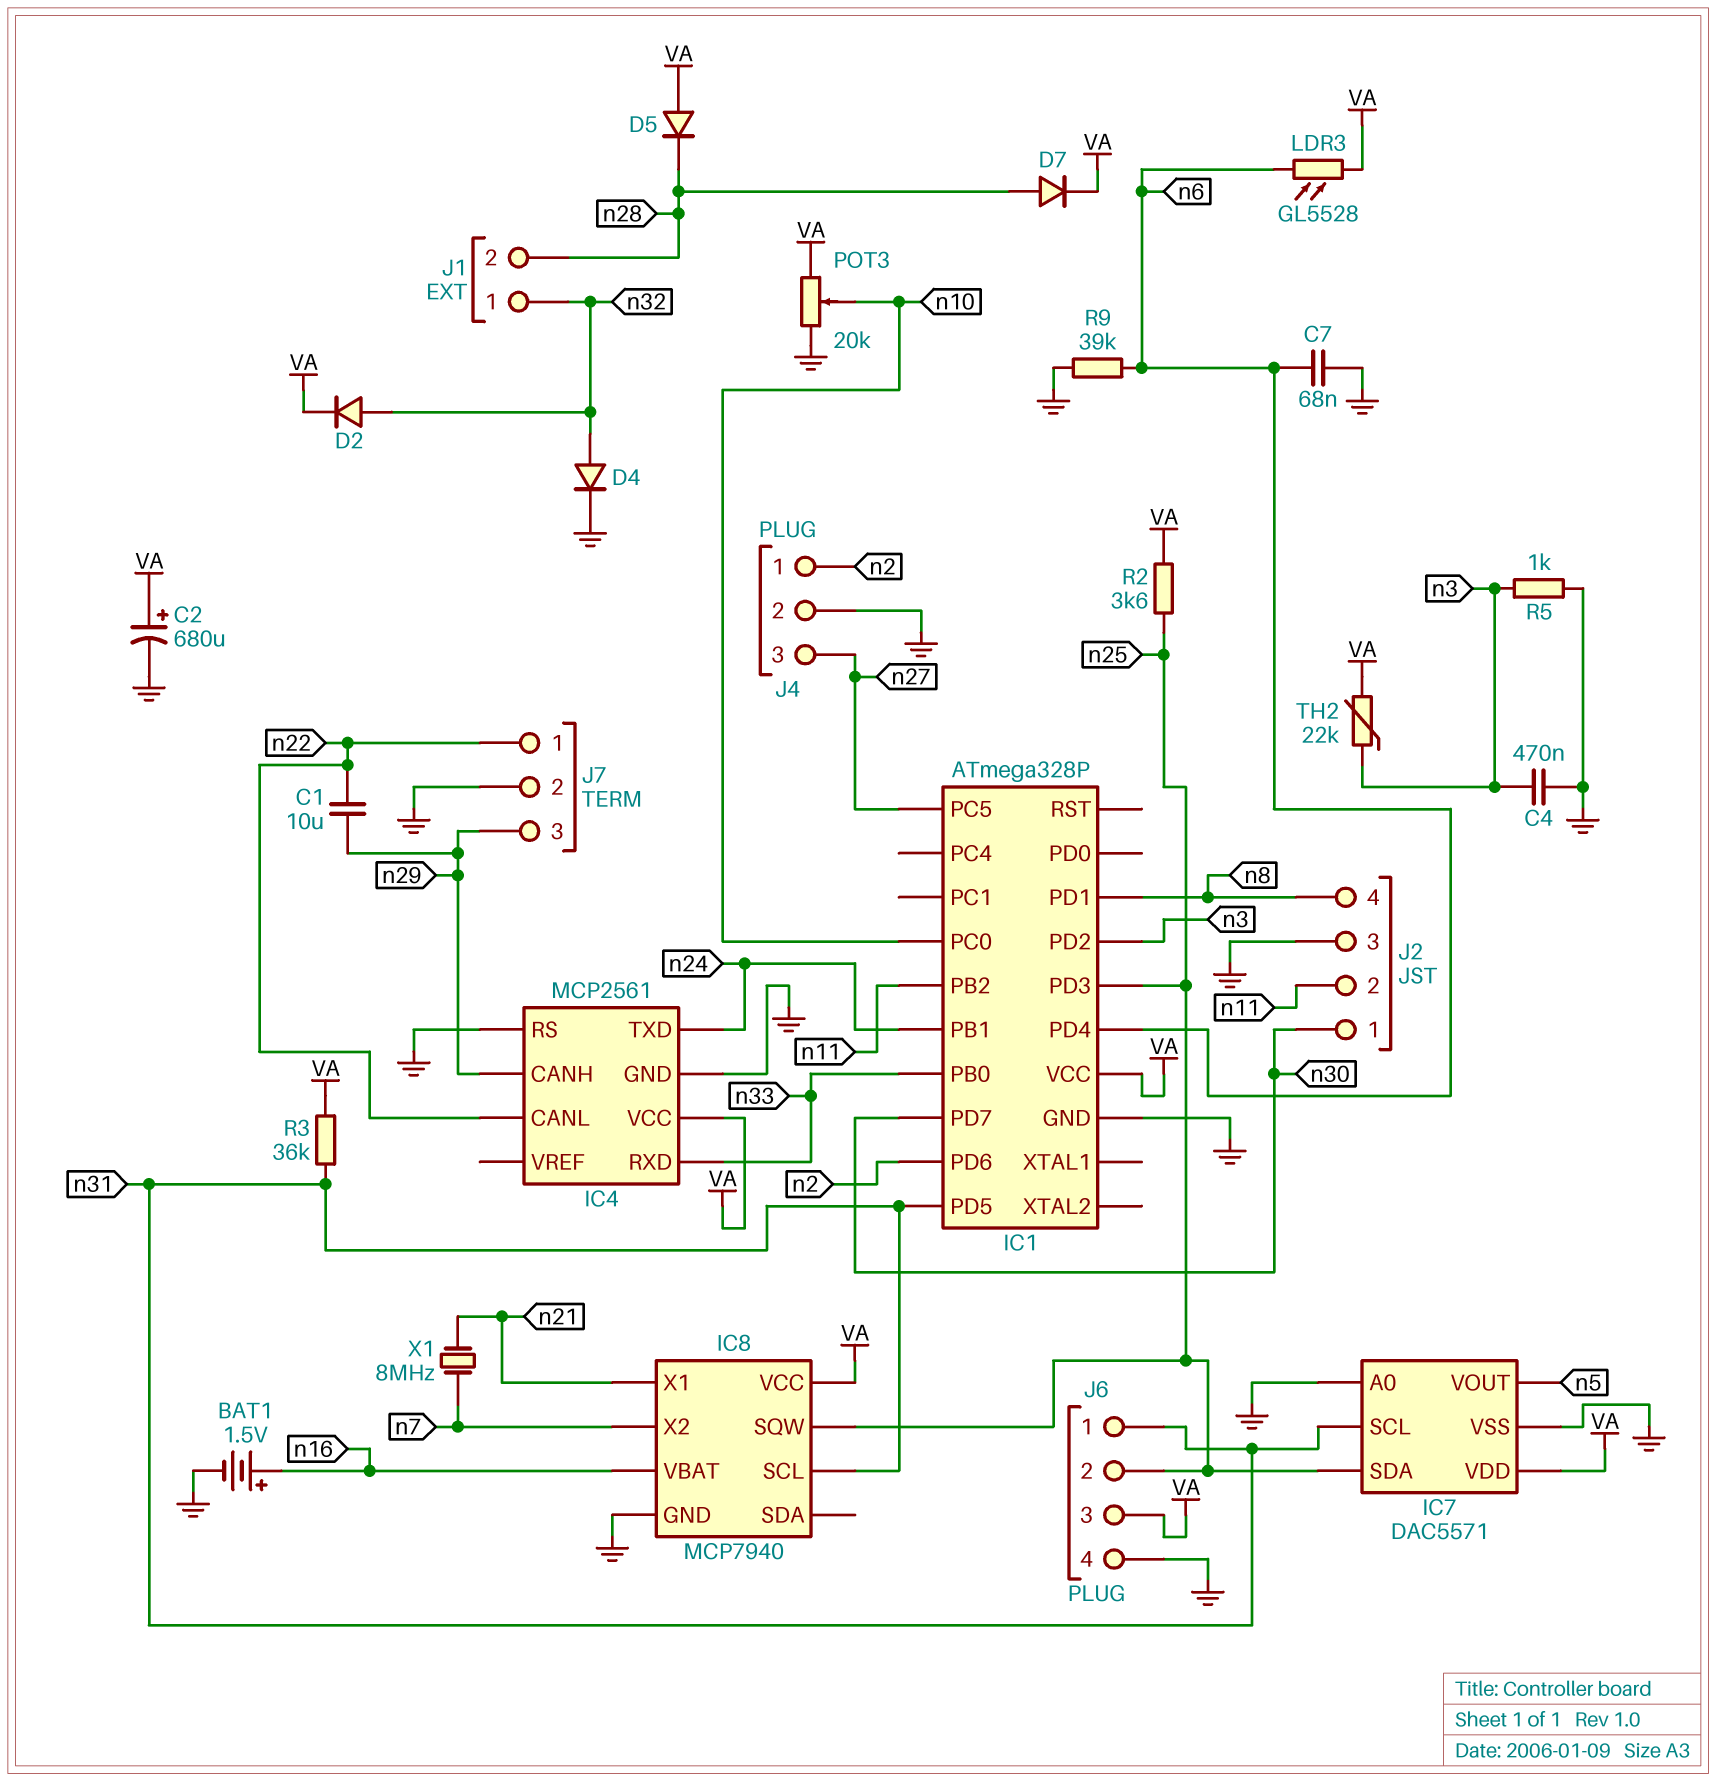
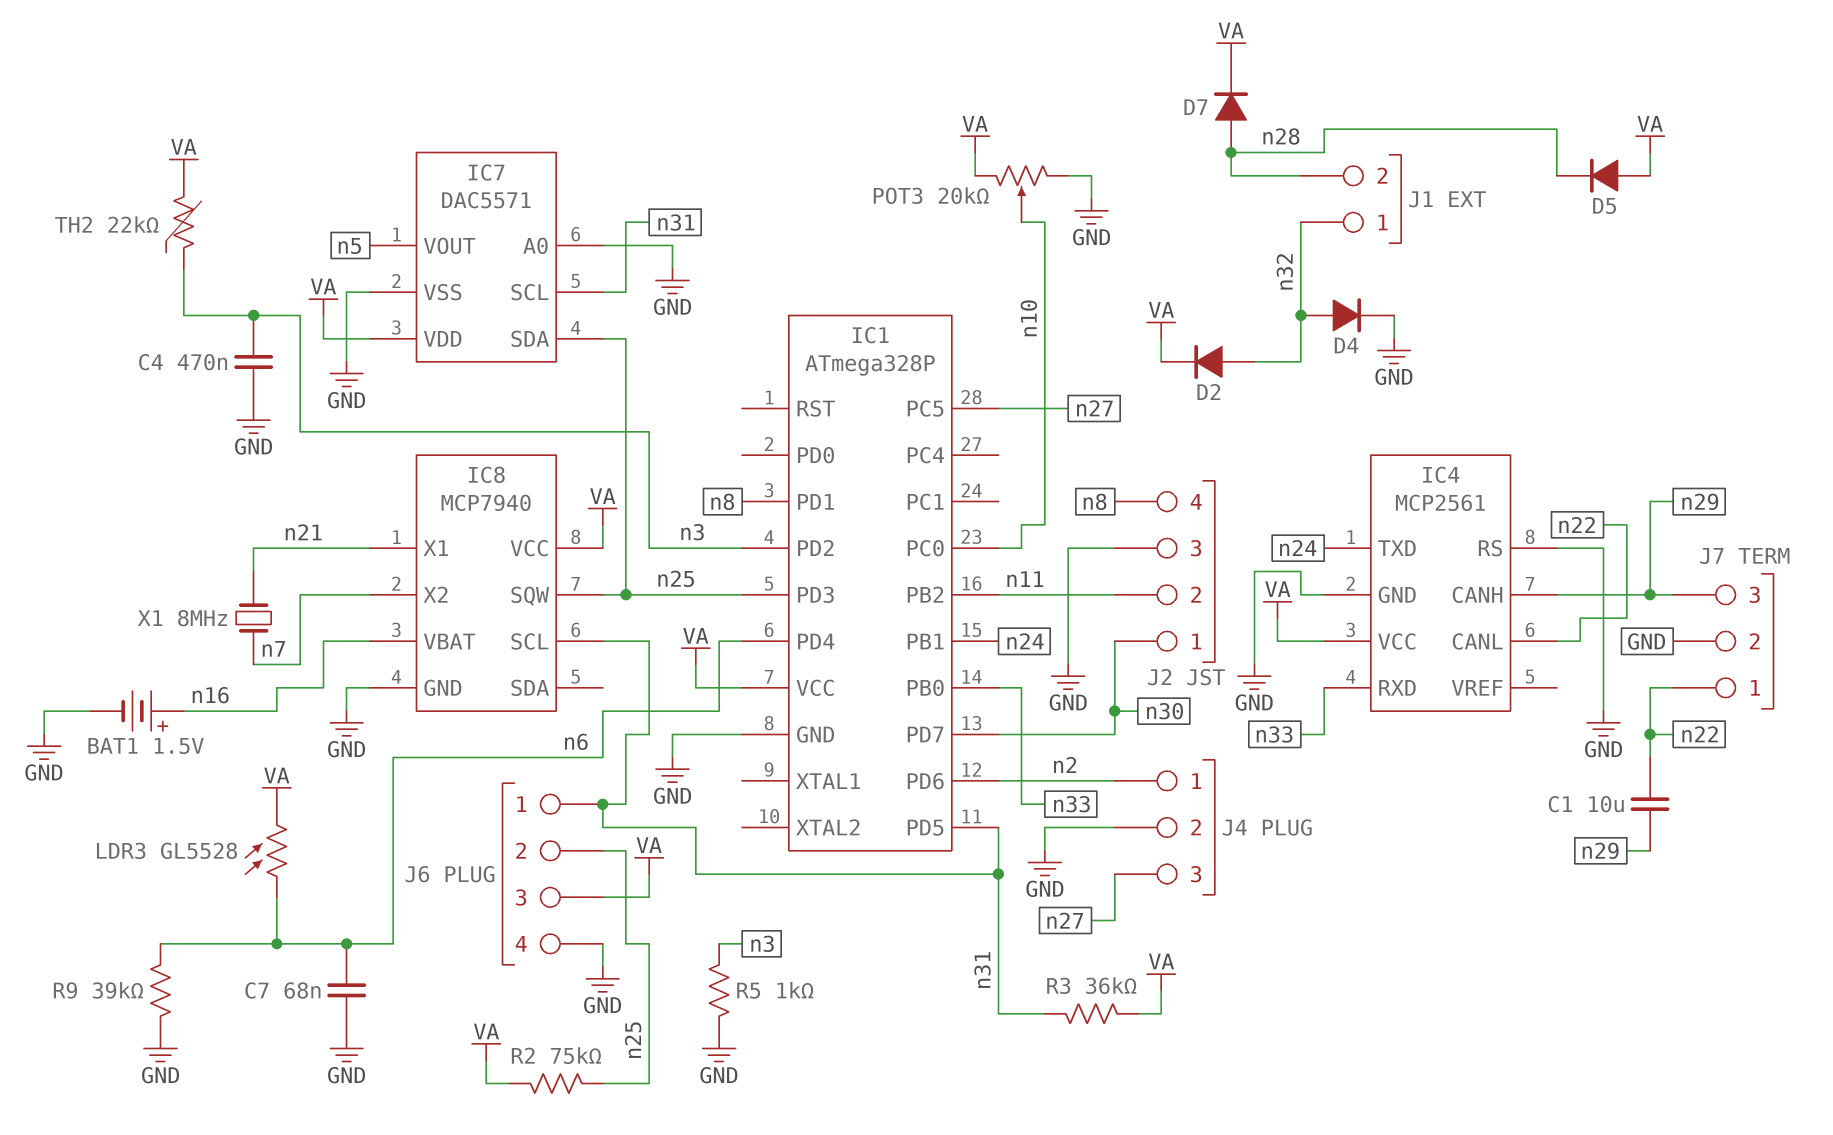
C2: 680uF (plus VA, minus GND) -> none
R2: 3.6k (VA, n25) -> 75k (VA, n25)

